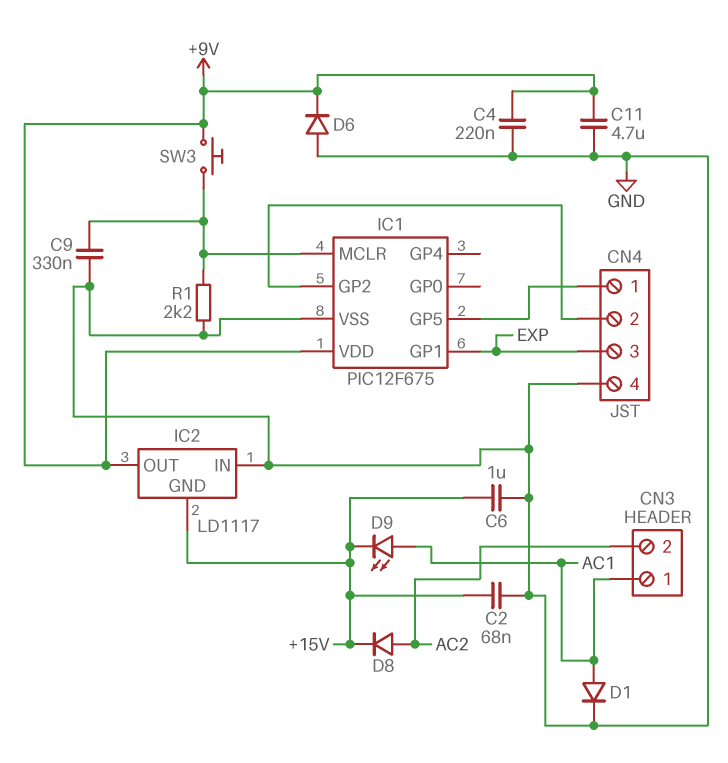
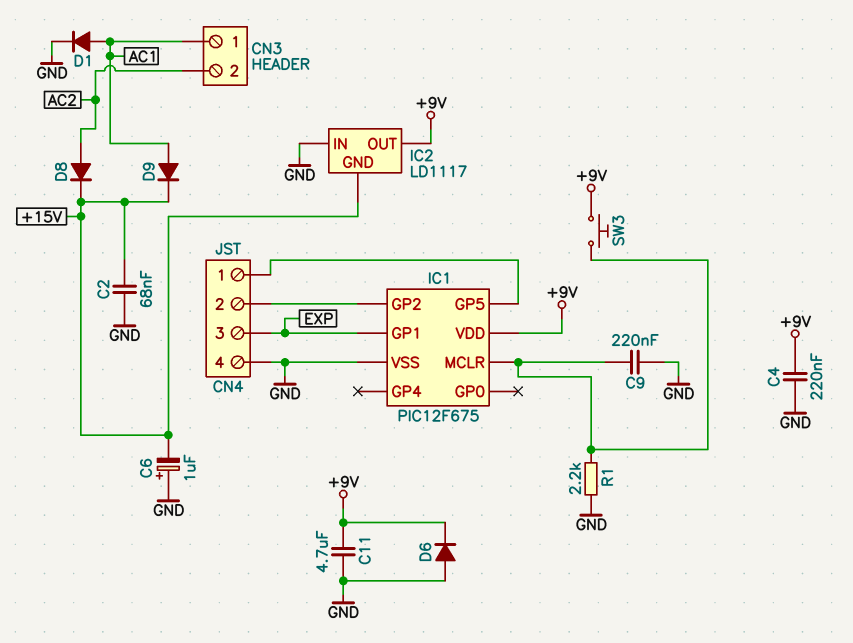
C6: 1uF (+15V, GND) -> 1uF (plus GND, minus +15V)
C9: 330nF (GND, IC1/MCLR) -> 220nF (GND, IC1/MCLR)
D9: LED (A AC1, K +15V) -> diode (A AC1, K +15V)

